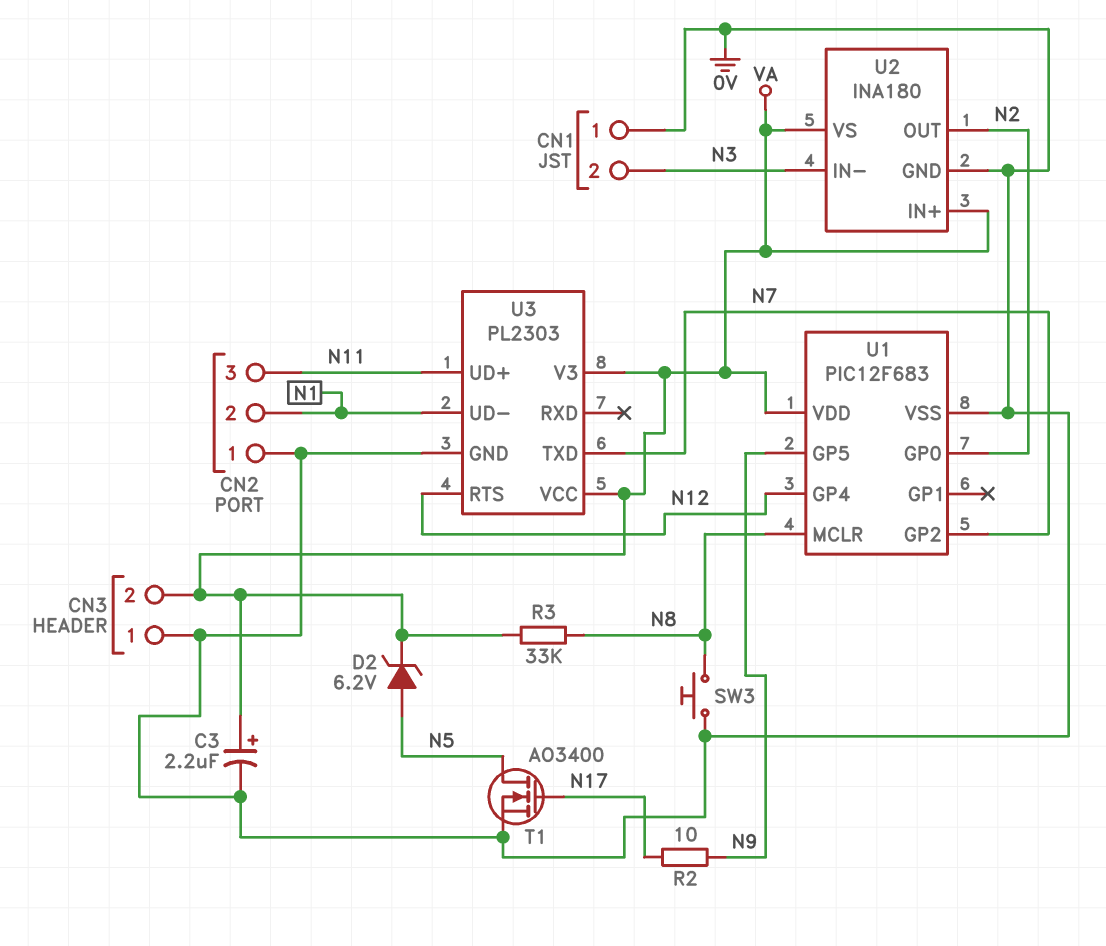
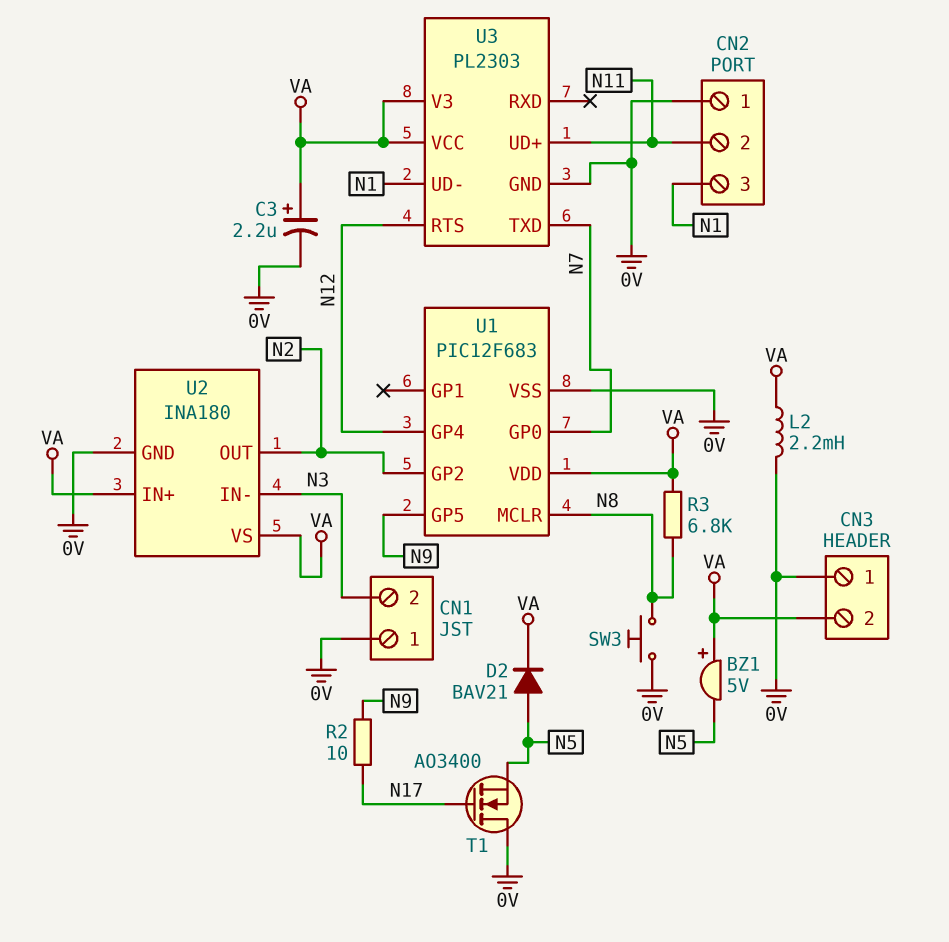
BZ1: none -> buzzer 5V (plus VA, minus N5)
CN2 pin 2: N1 -> N11
CN2 pin 3: N11 -> N1
D2: zener 6.2V (A N5, K VA) -> diode BAV21 (A N5, K VA)
L2: none -> 2.2mH (0V, VA)
R3: 33k (N8, VA) -> 6.8k (N8, VA)
T1: NMOS AO3400 (G N17, D N5, S 0V) -> NMOS AO3400 (G N17, D 0V, S N5)
U1 pin GP0: N2 -> N7
U1 pin GP2: N7 -> N2

